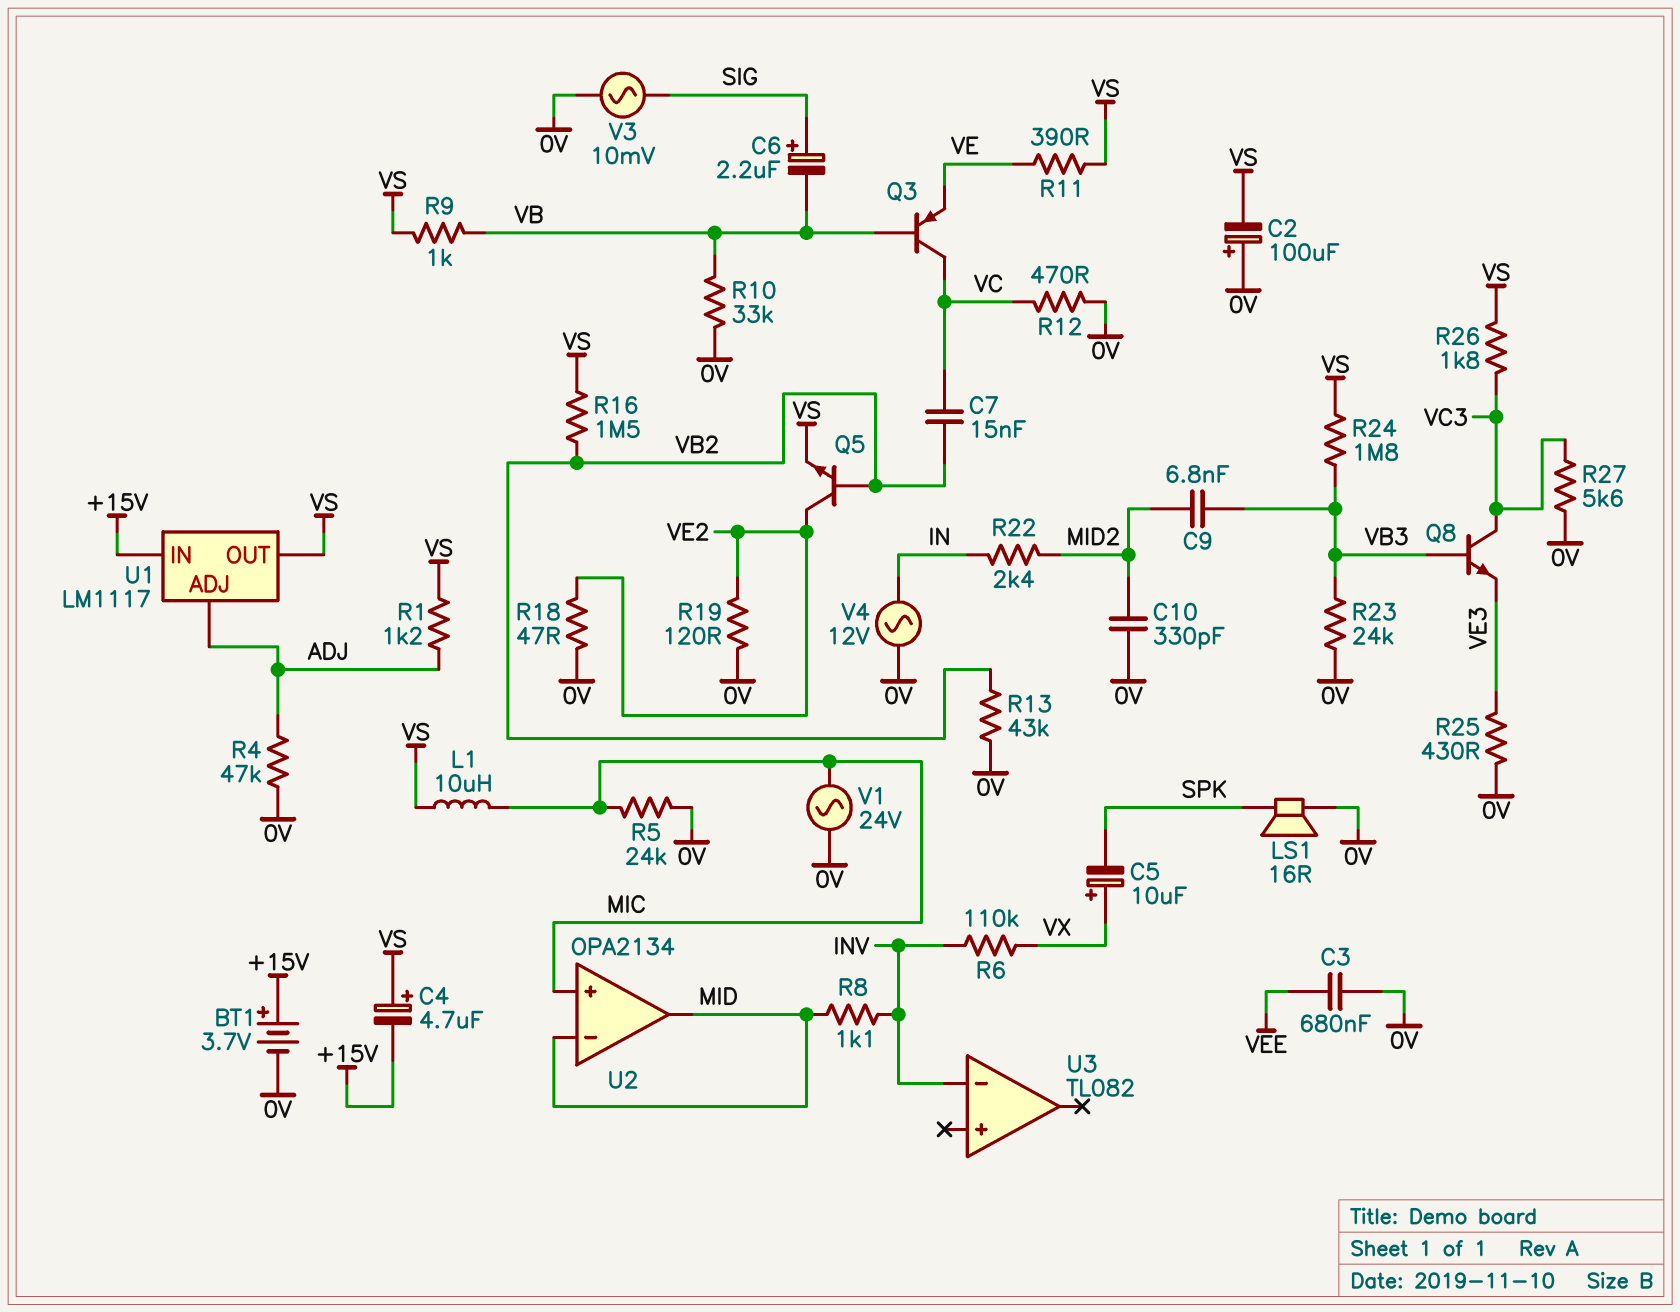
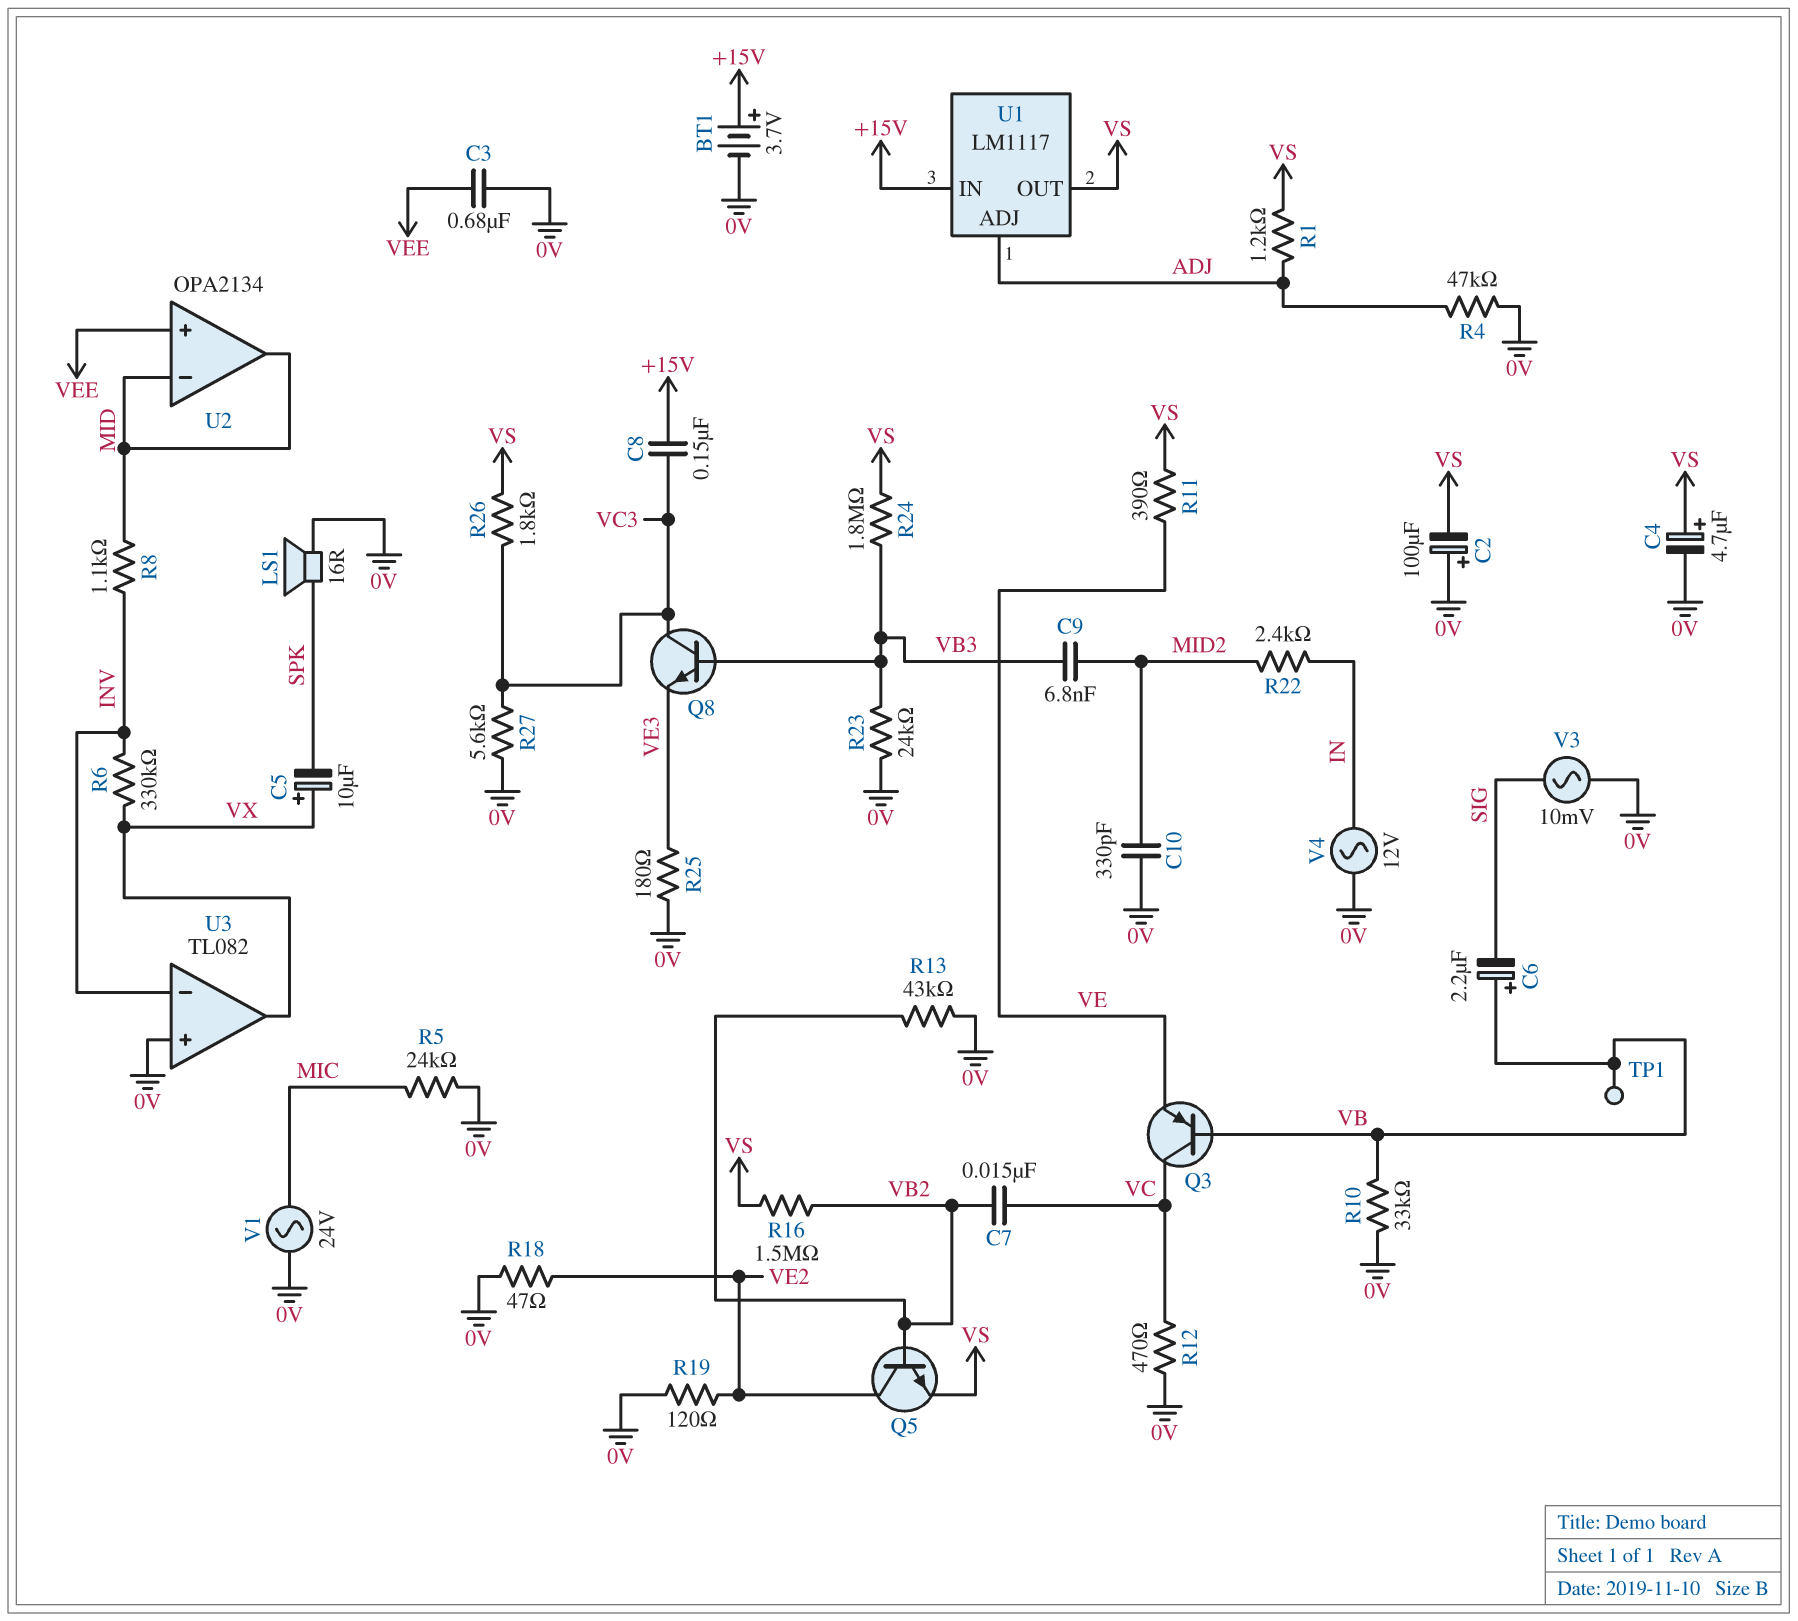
C4: 4.7uF (plus VS, minus +15V) -> 4.7uF (plus VS, minus 0V)
C6: 2.2uF (plus SIG, minus VB) -> 2.2uF (plus VB, minus SIG)
C8: none -> 150nF (+15V, VC3)
L1: 10uH (MIC, VS) -> none
R6: 110k (INV, VX) -> 330k (INV, VX)
R9: 1k (VB, VS) -> none
R25: 430 (0V, VE3) -> 180 (0V, VE3)
TP1: none -> test point (VB)
U2 pin in+: MIC -> VEE
U3 pin in+: none -> 0V
U3 pin out: none -> VX

